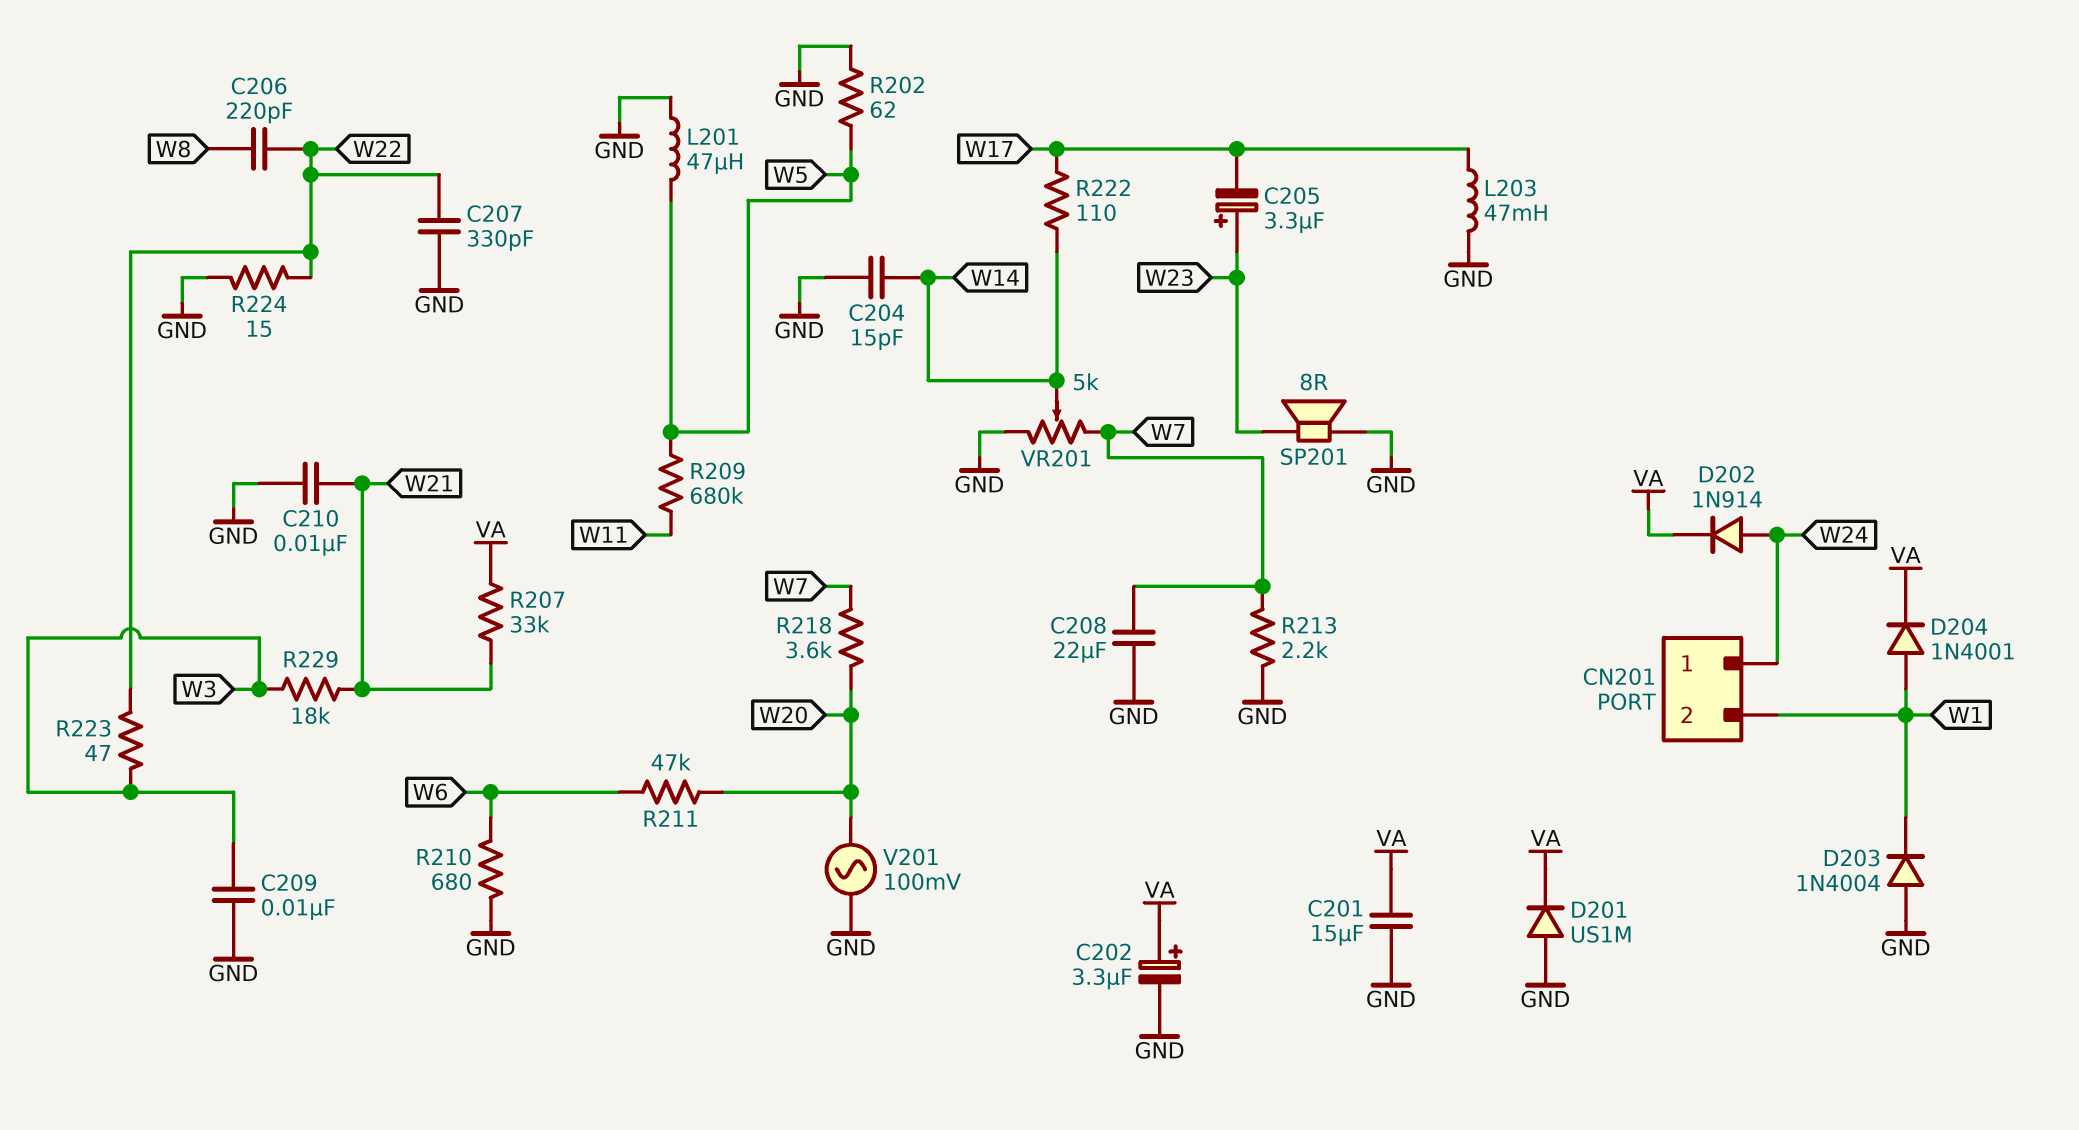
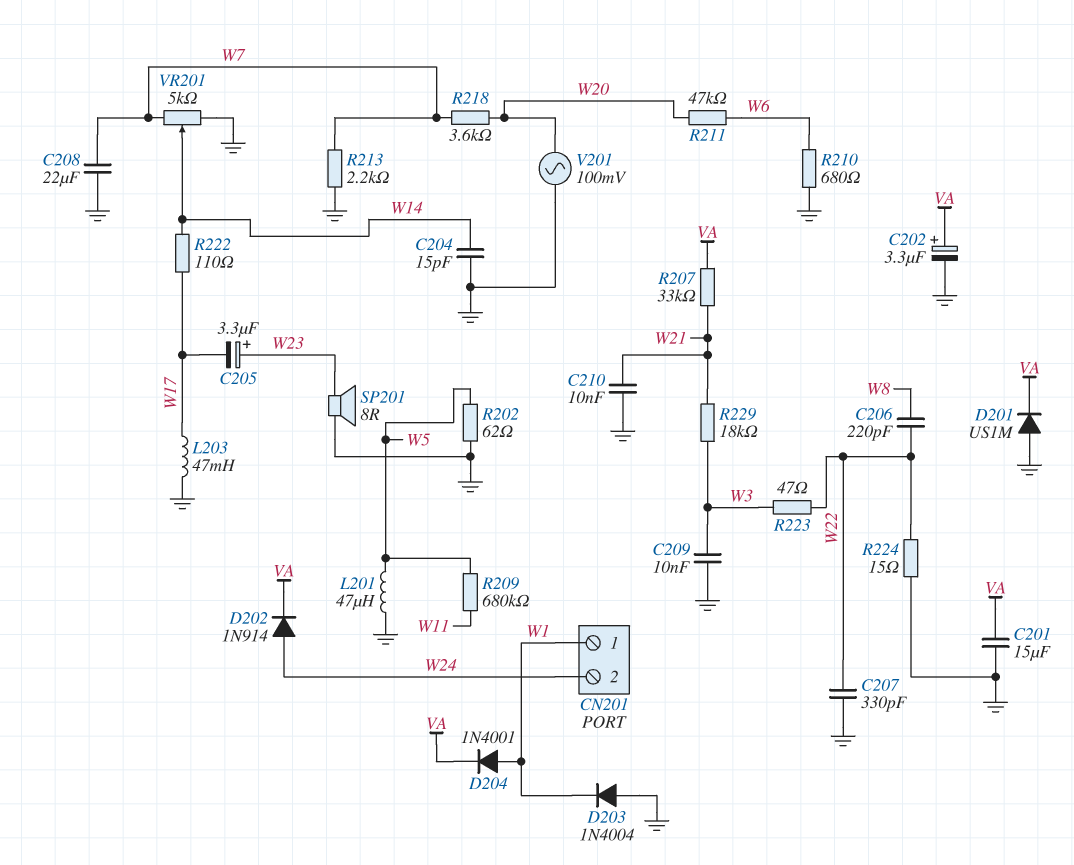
CN201 pin 1: W24 -> W1
CN201 pin 2: W1 -> W24

